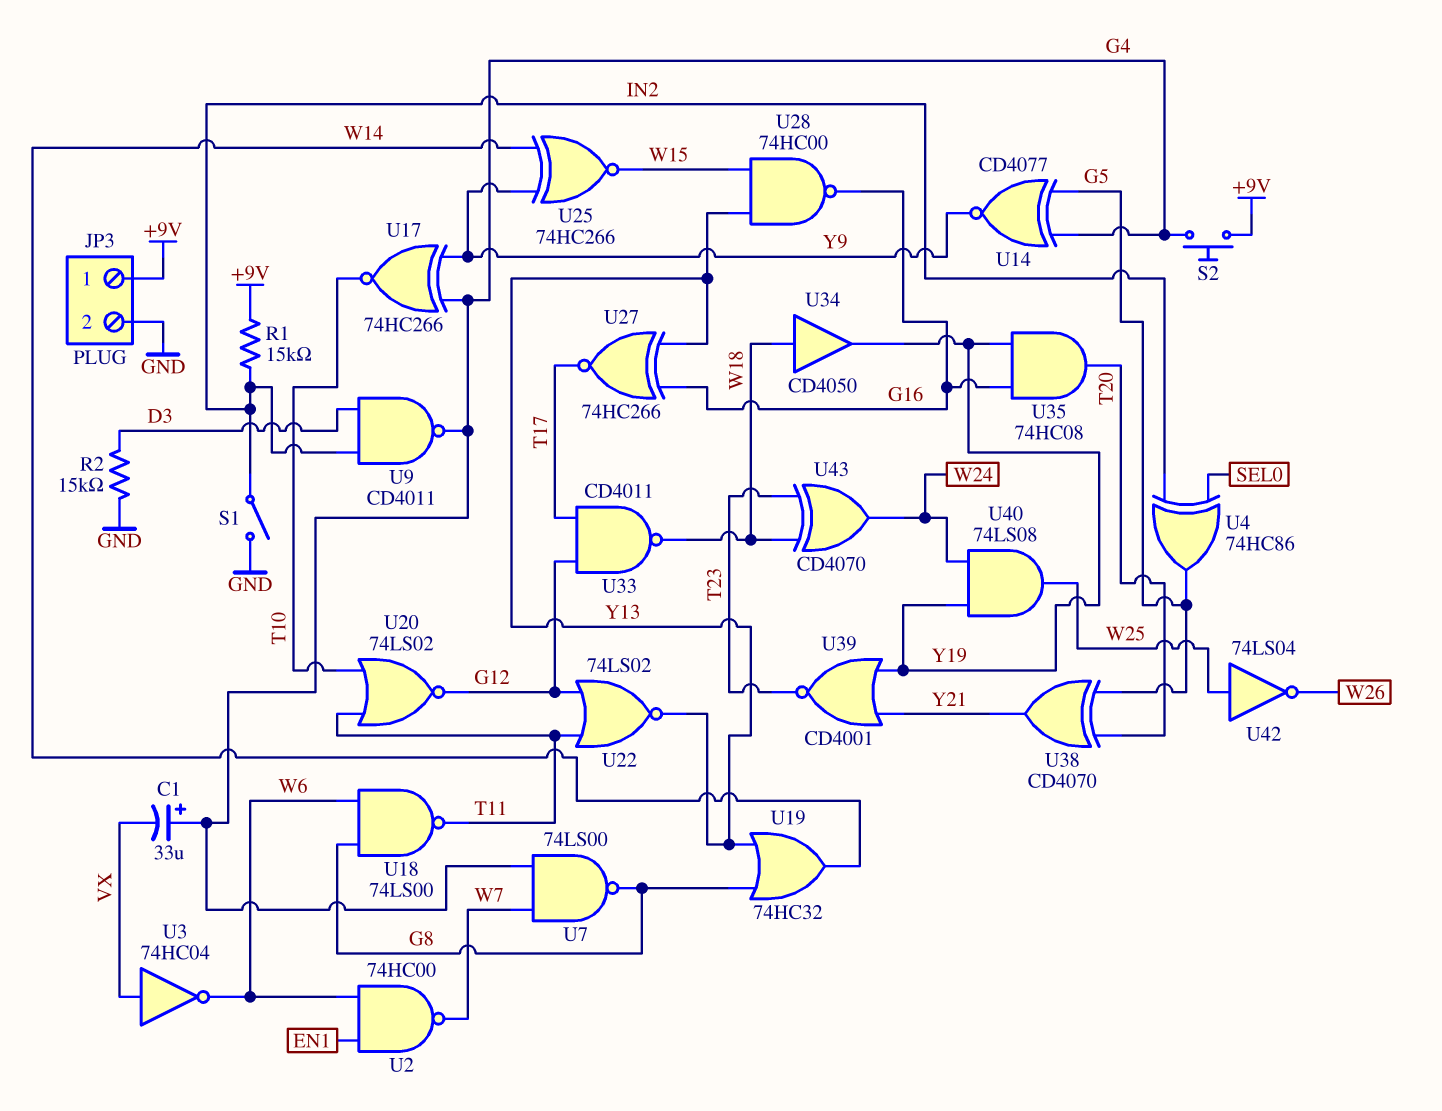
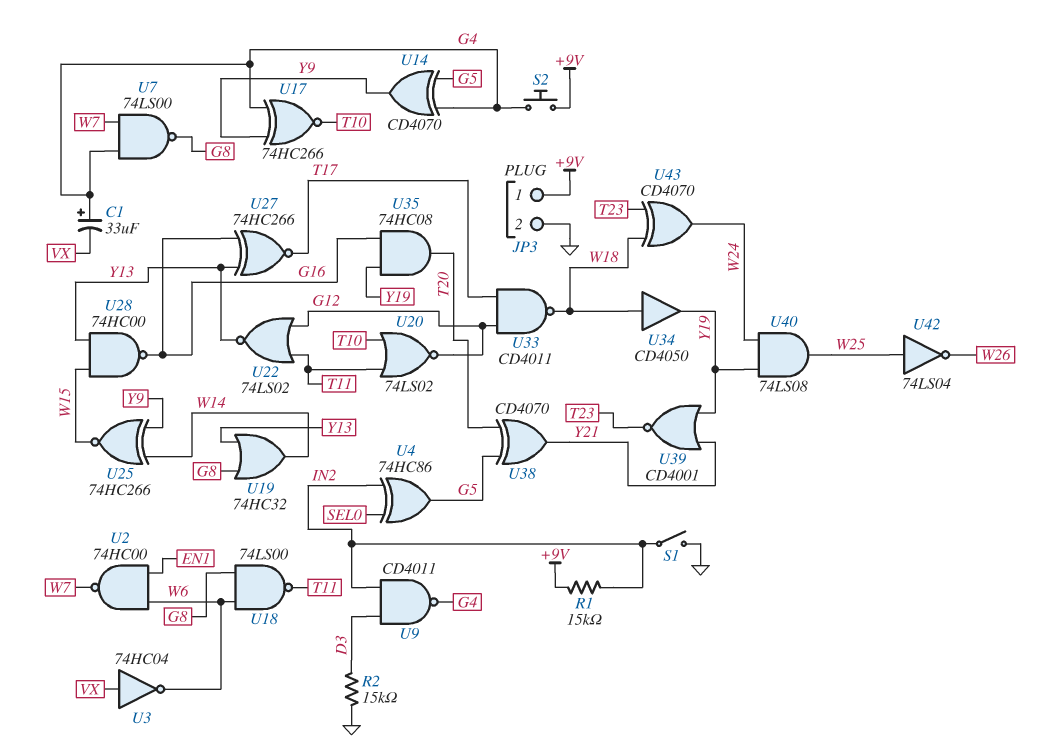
U14: XNOR CD4077 (in G4, in G5, out Y9) -> XOR CD4070 (in G4, in G5, out Y9)

